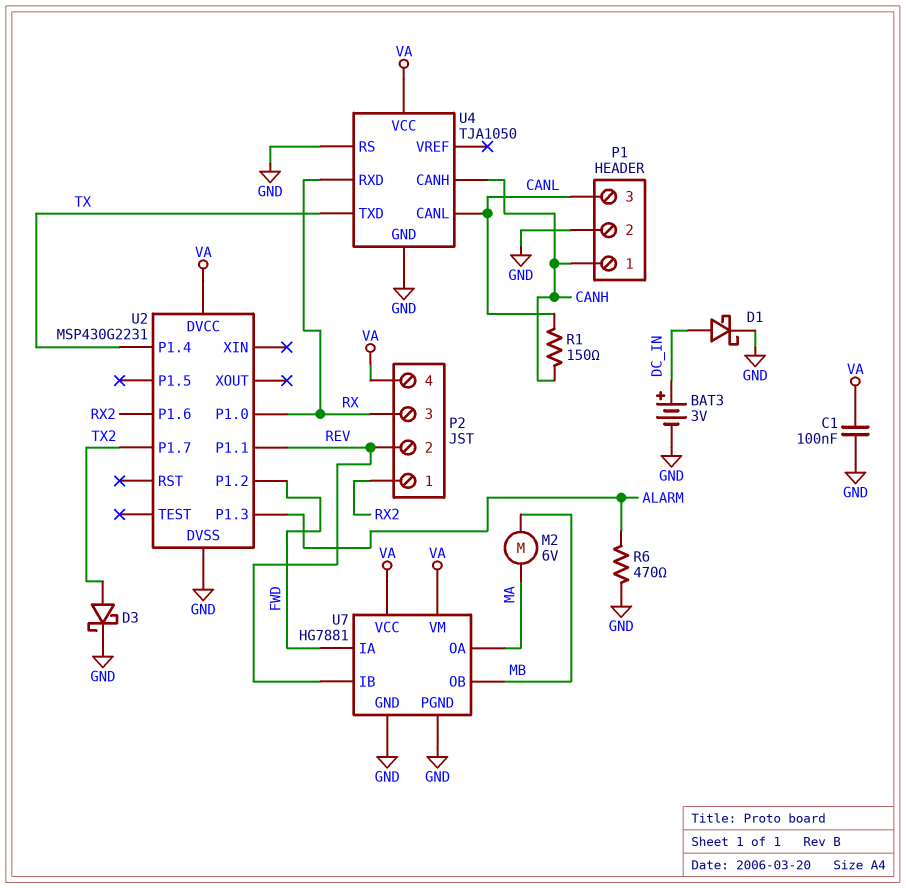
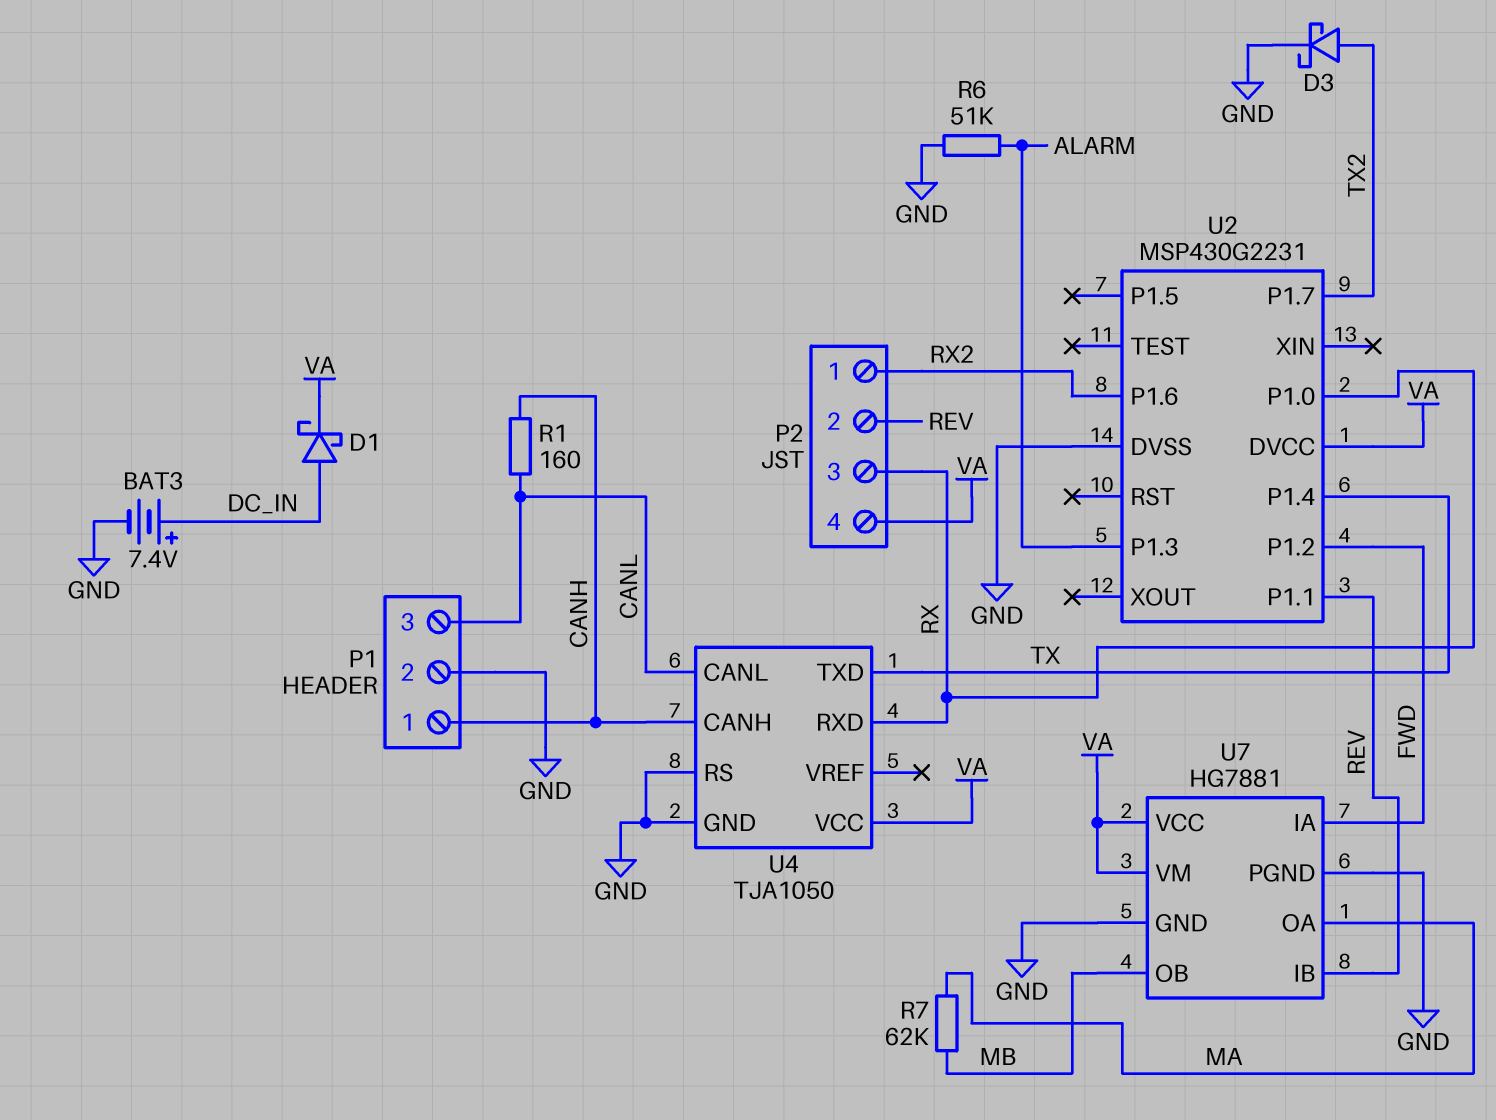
BAT3: 3V (plus DC_IN, minus GND) -> 7.4V (plus DC_IN, minus GND)
C1: 100nF (GND, VA) -> none
D1: schottky (A DC_IN, K GND) -> schottky (A DC_IN, K VA)
M2: motor 6V (MA, MB) -> none
R1: 150 (CANH, CANL) -> 160 (CANH, CANL)
R6: 470 (ALARM, GND) -> 51k (ALARM, GND)
R7: none -> 62k (MA, MB)

